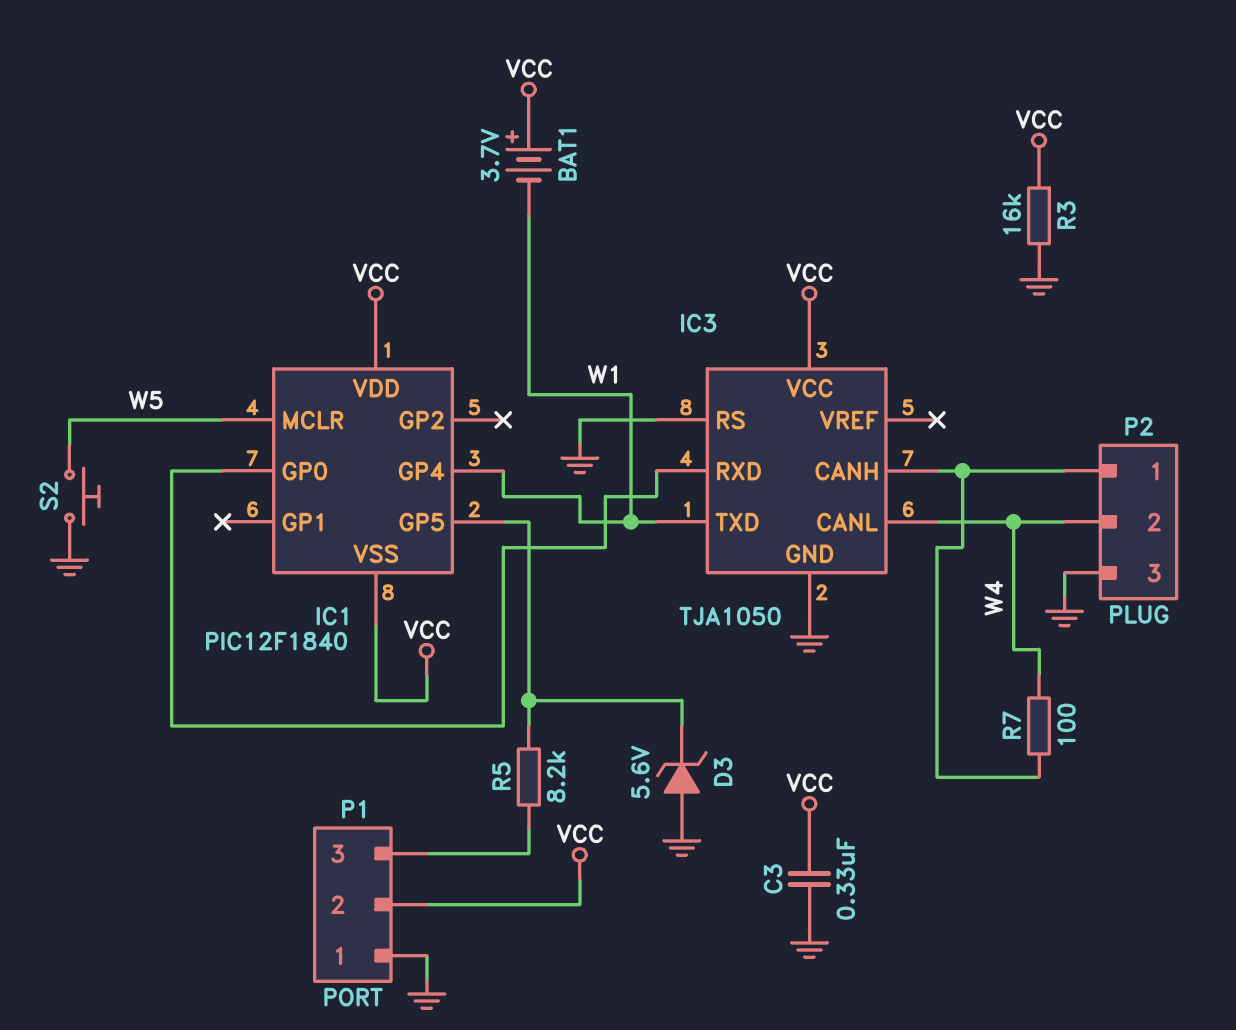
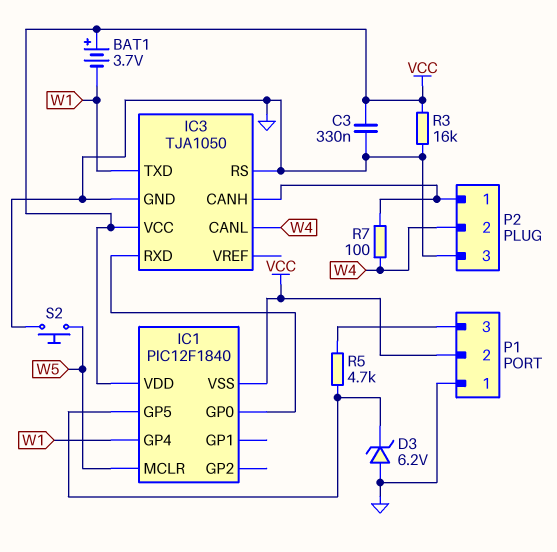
D3: zener 5.6V (A GND, K IC1/GP5) -> zener 6.2V (A GND, K IC1/GP5)
R5: 8.2k (IC1/GP5, P1/3) -> 4.7k (IC1/GP5, P1/3)

